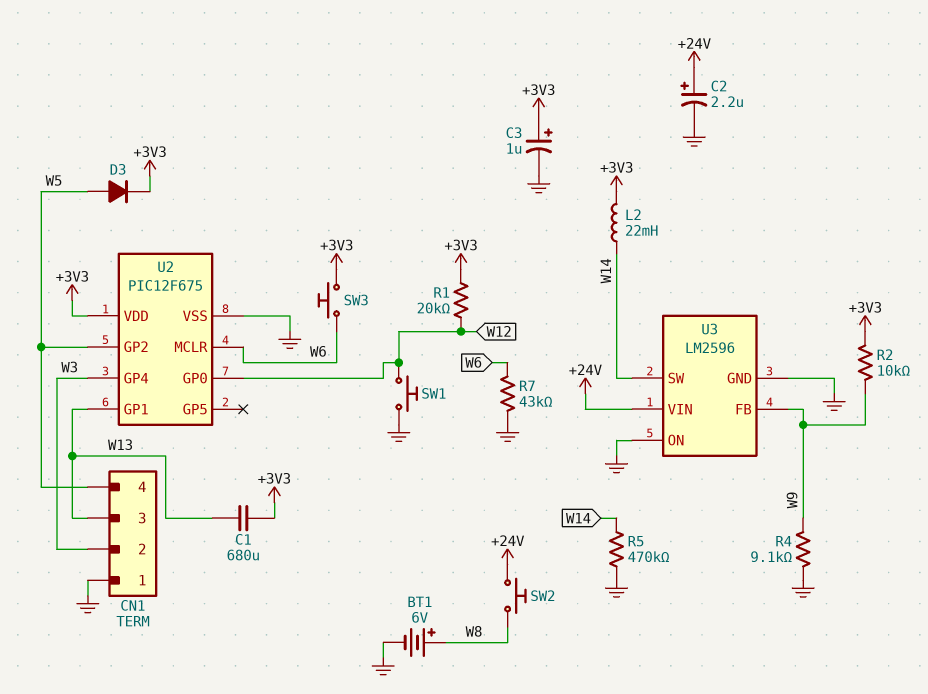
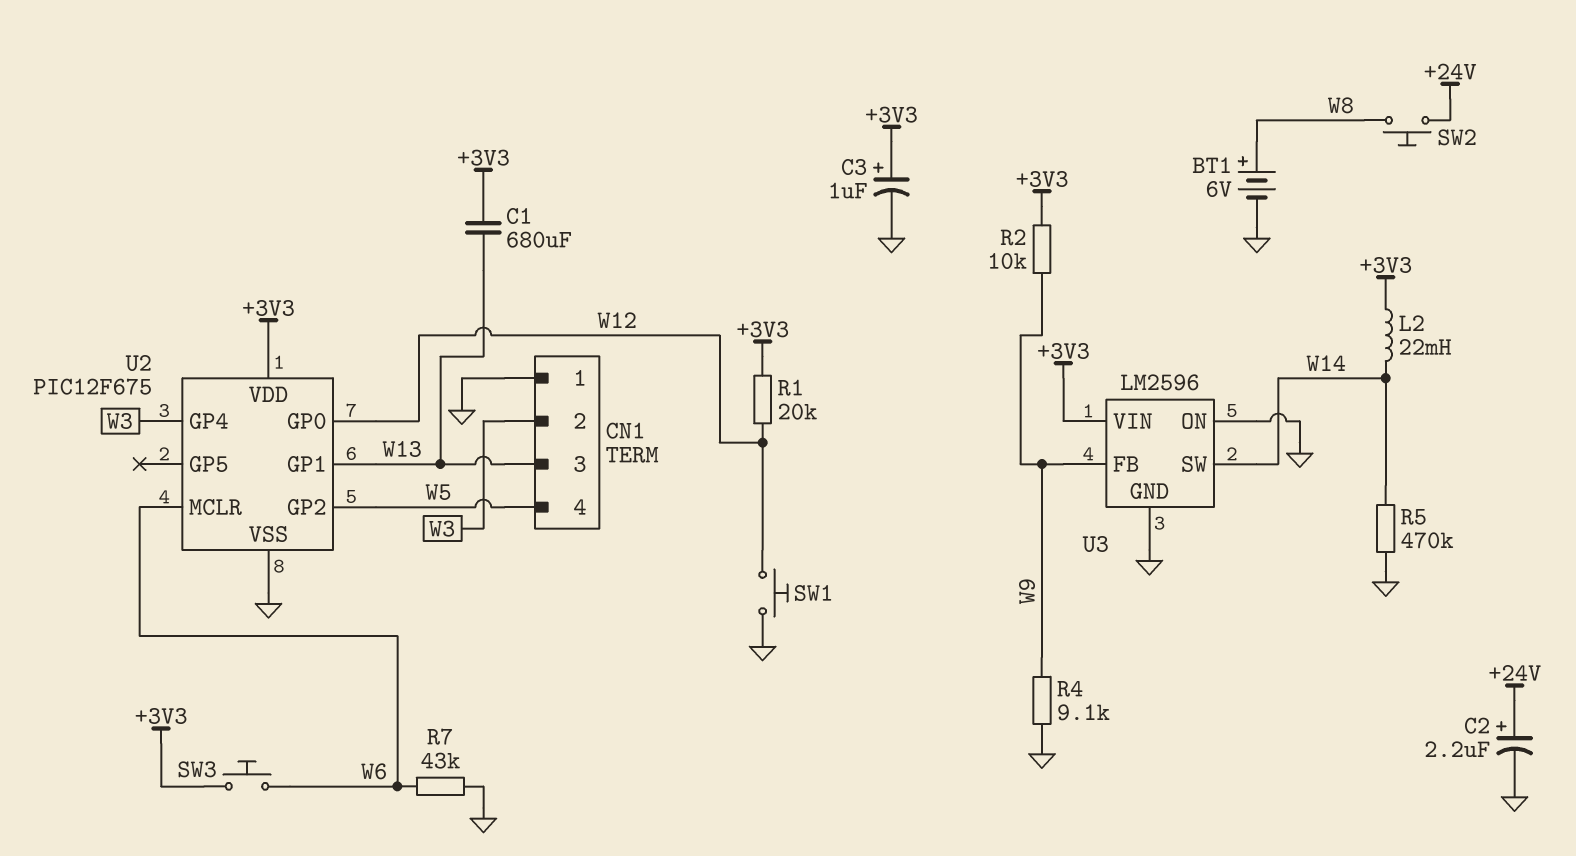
D3: diode (A W5, K +3V3) -> none
U3 pin VIN: +24V -> +3V3

